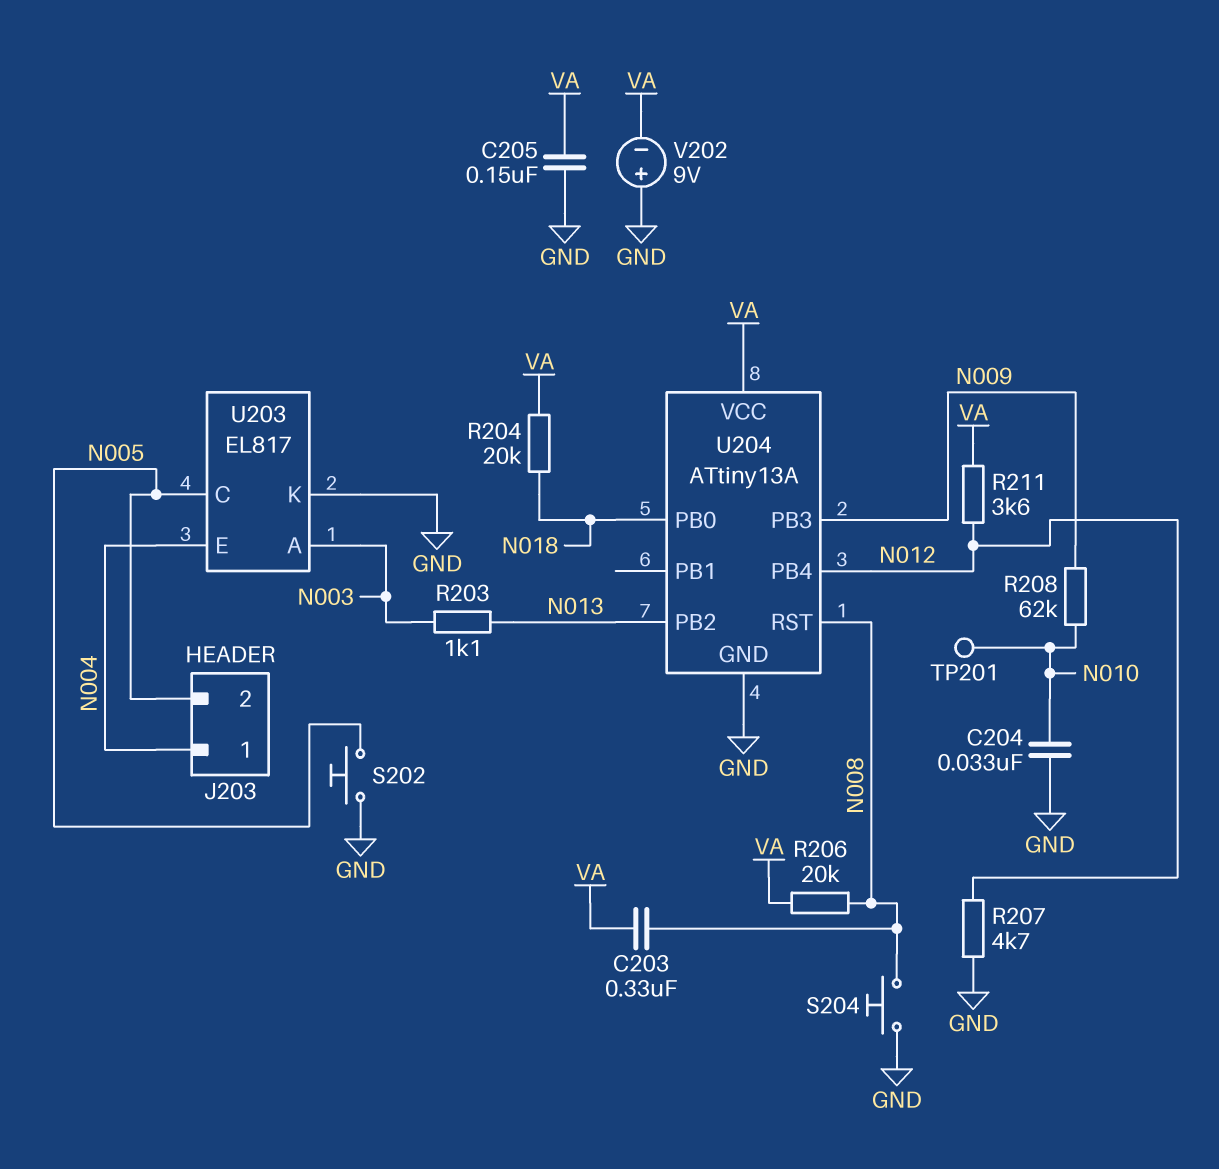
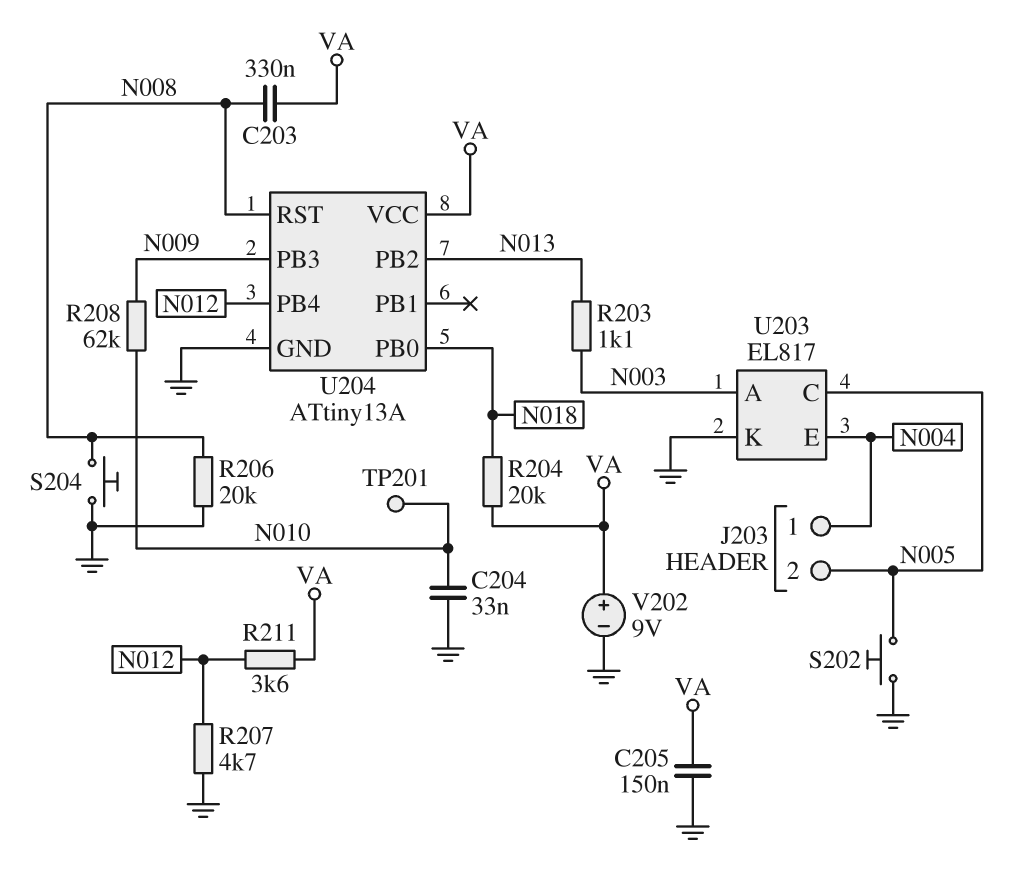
R206: 20k (N008, VA) -> 20k (GND, N008)
V202: 9V (plus GND, minus VA) -> 9V (plus VA, minus GND)

